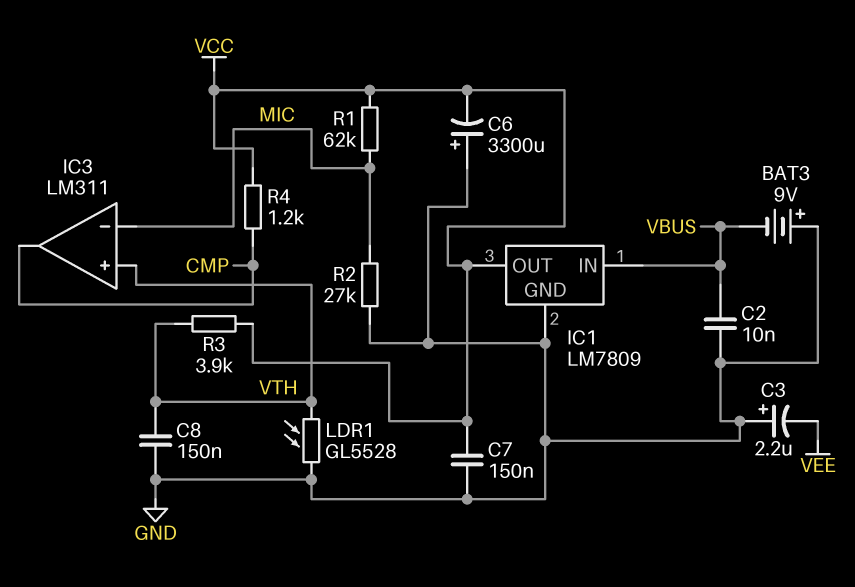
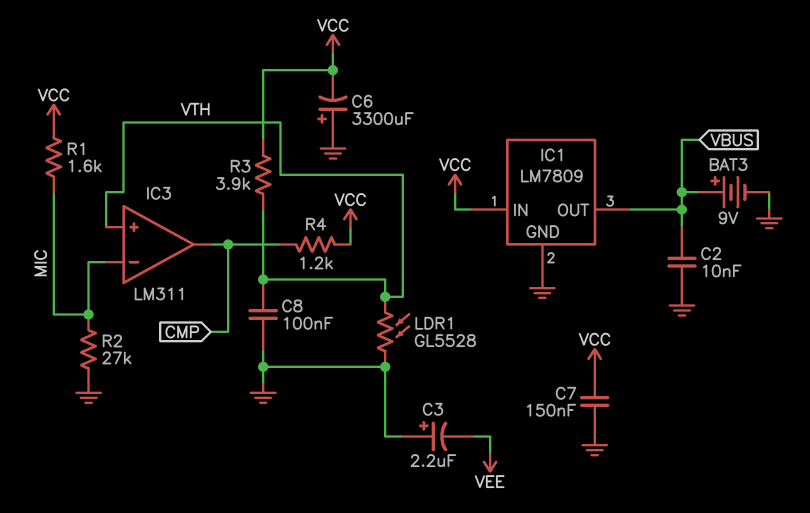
BAT3: 9V (plus GND, minus VBUS) -> 9V (plus VBUS, minus GND)
C8: 150nF (GND, VTH) -> 100nF (GND, VTH)
IC1 pin IN: VBUS -> VCC
IC1 pin OUT: VCC -> VBUS
R1: 62k (MIC, VCC) -> 1.6k (MIC, VCC)

